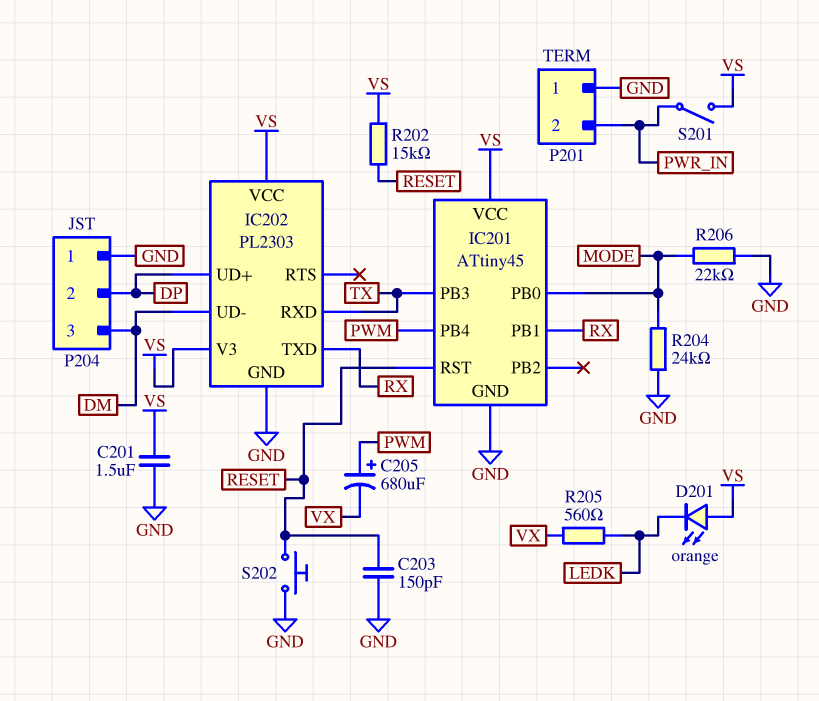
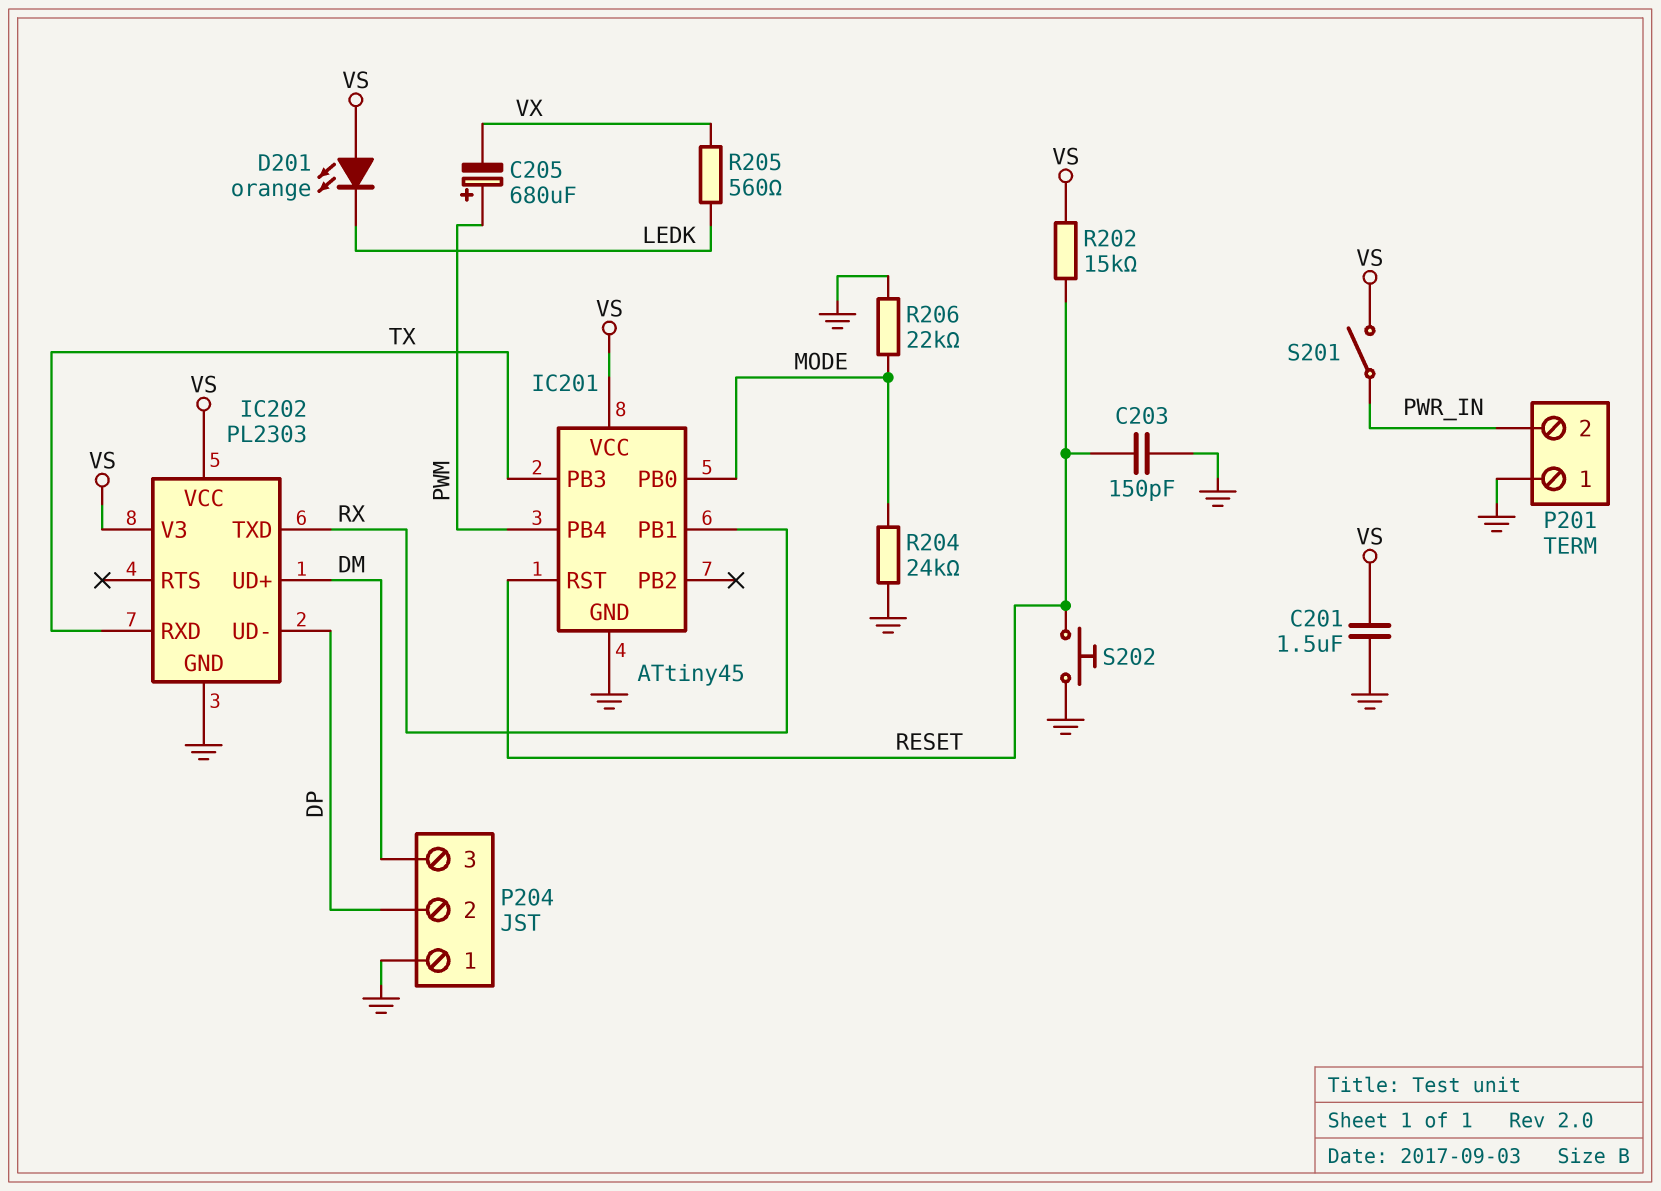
IC202 pin UD+: DP -> DM
IC202 pin UD-: DM -> DP

